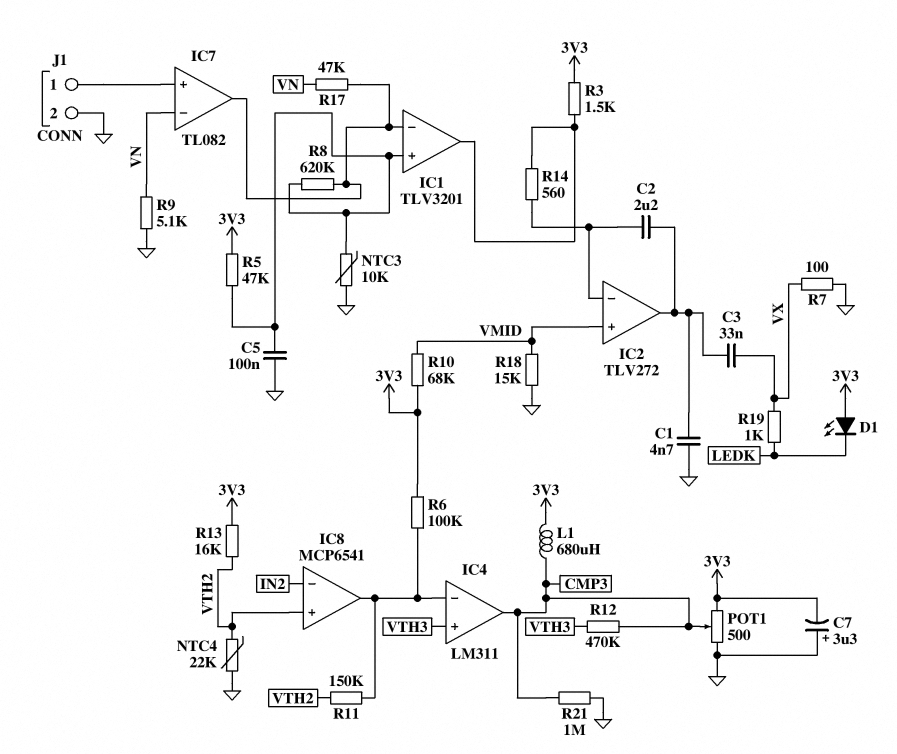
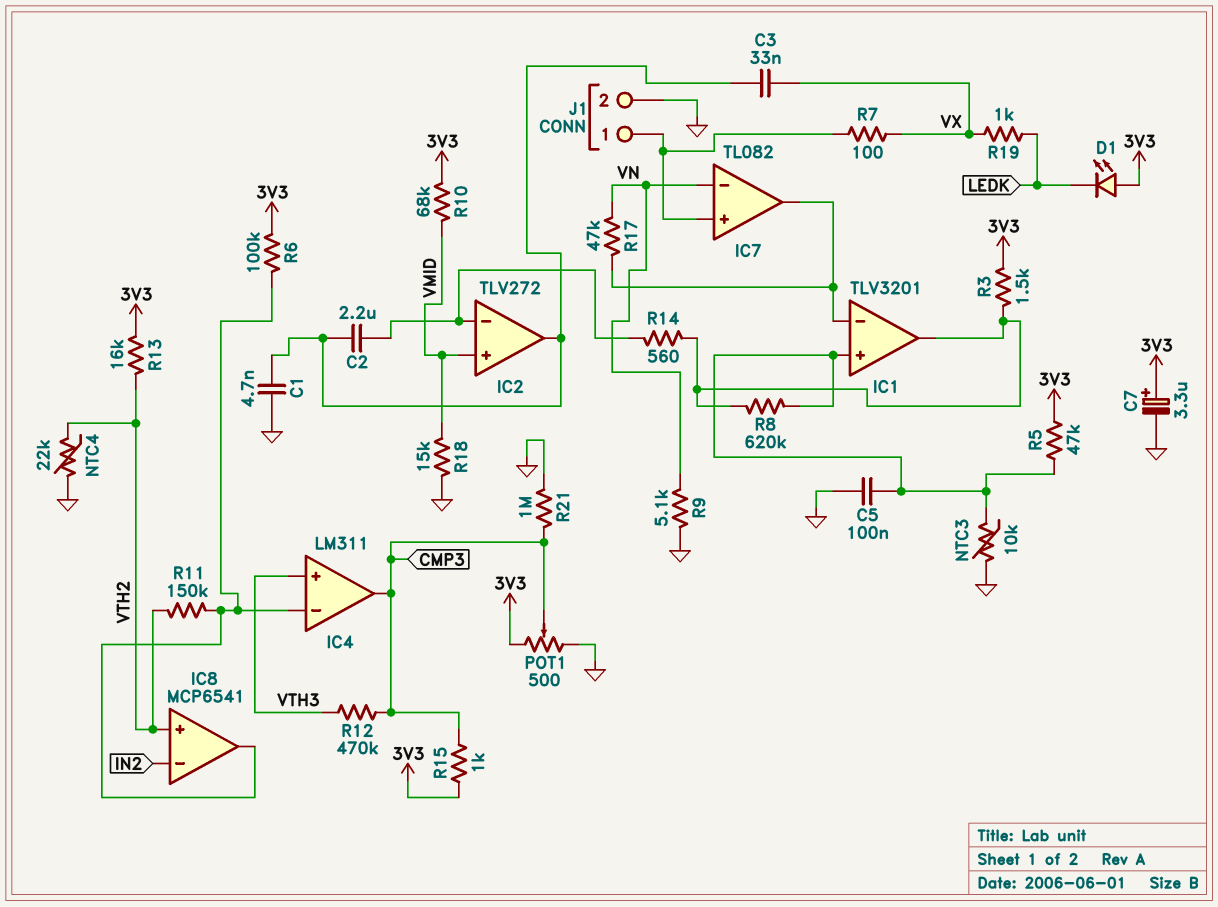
C7: 3.3uF (plus GND, minus 3V3) -> 3.3uF (plus 3V3, minus GND)
L1: 680uH (3V3, CMP3) -> none
R7: 100 (GND, VX) -> 100 (IC7/in+, VX)
R8: 620k (IC1/in+, IC1/in-) -> 620k (IC1/in+, IC1/out)
R15: none -> 1k (3V3, CMP3)

